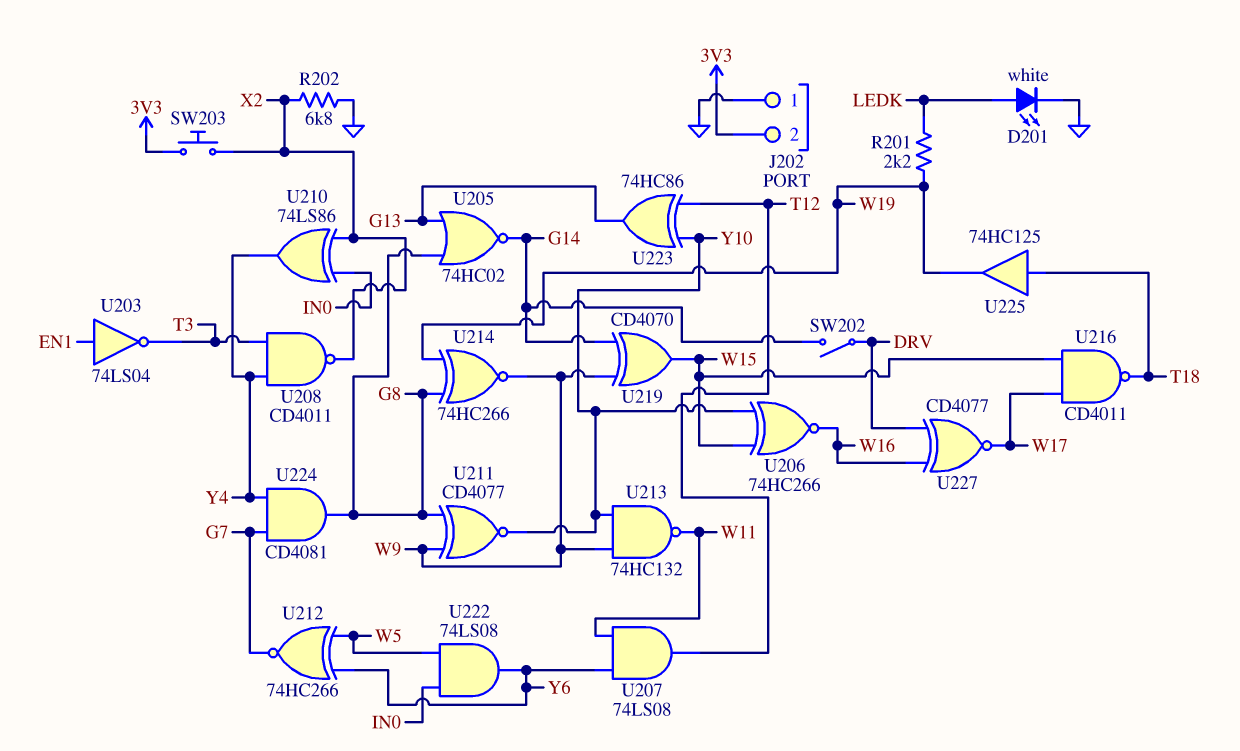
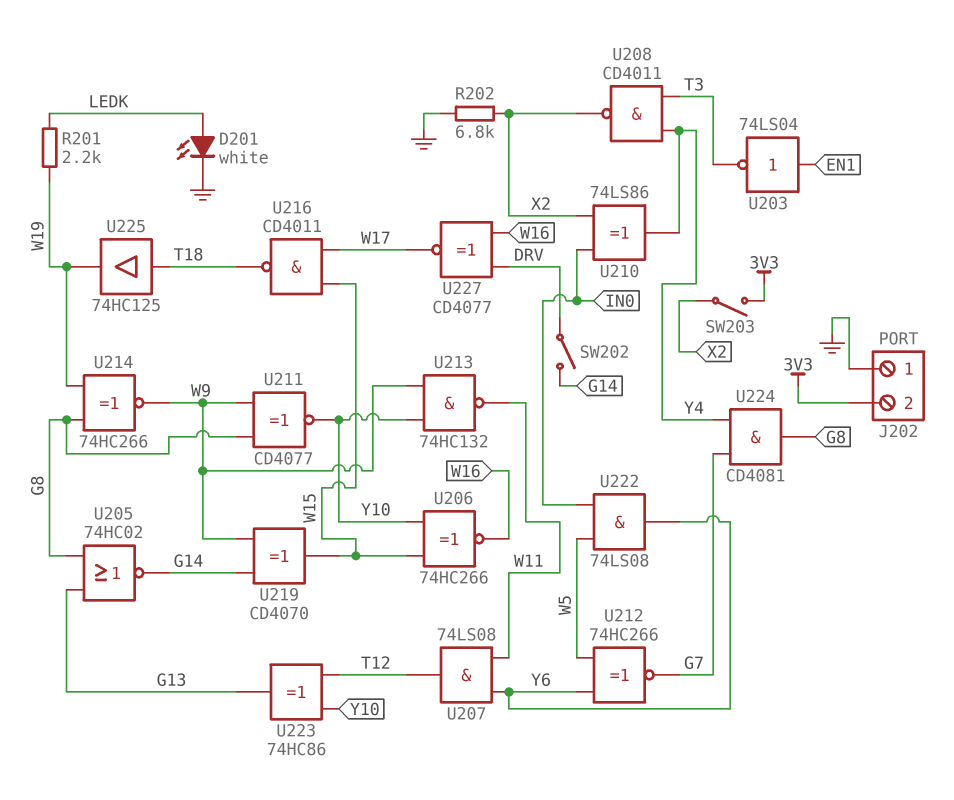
SW203: button (3V3, X2) -> switch (3V3, X2)

